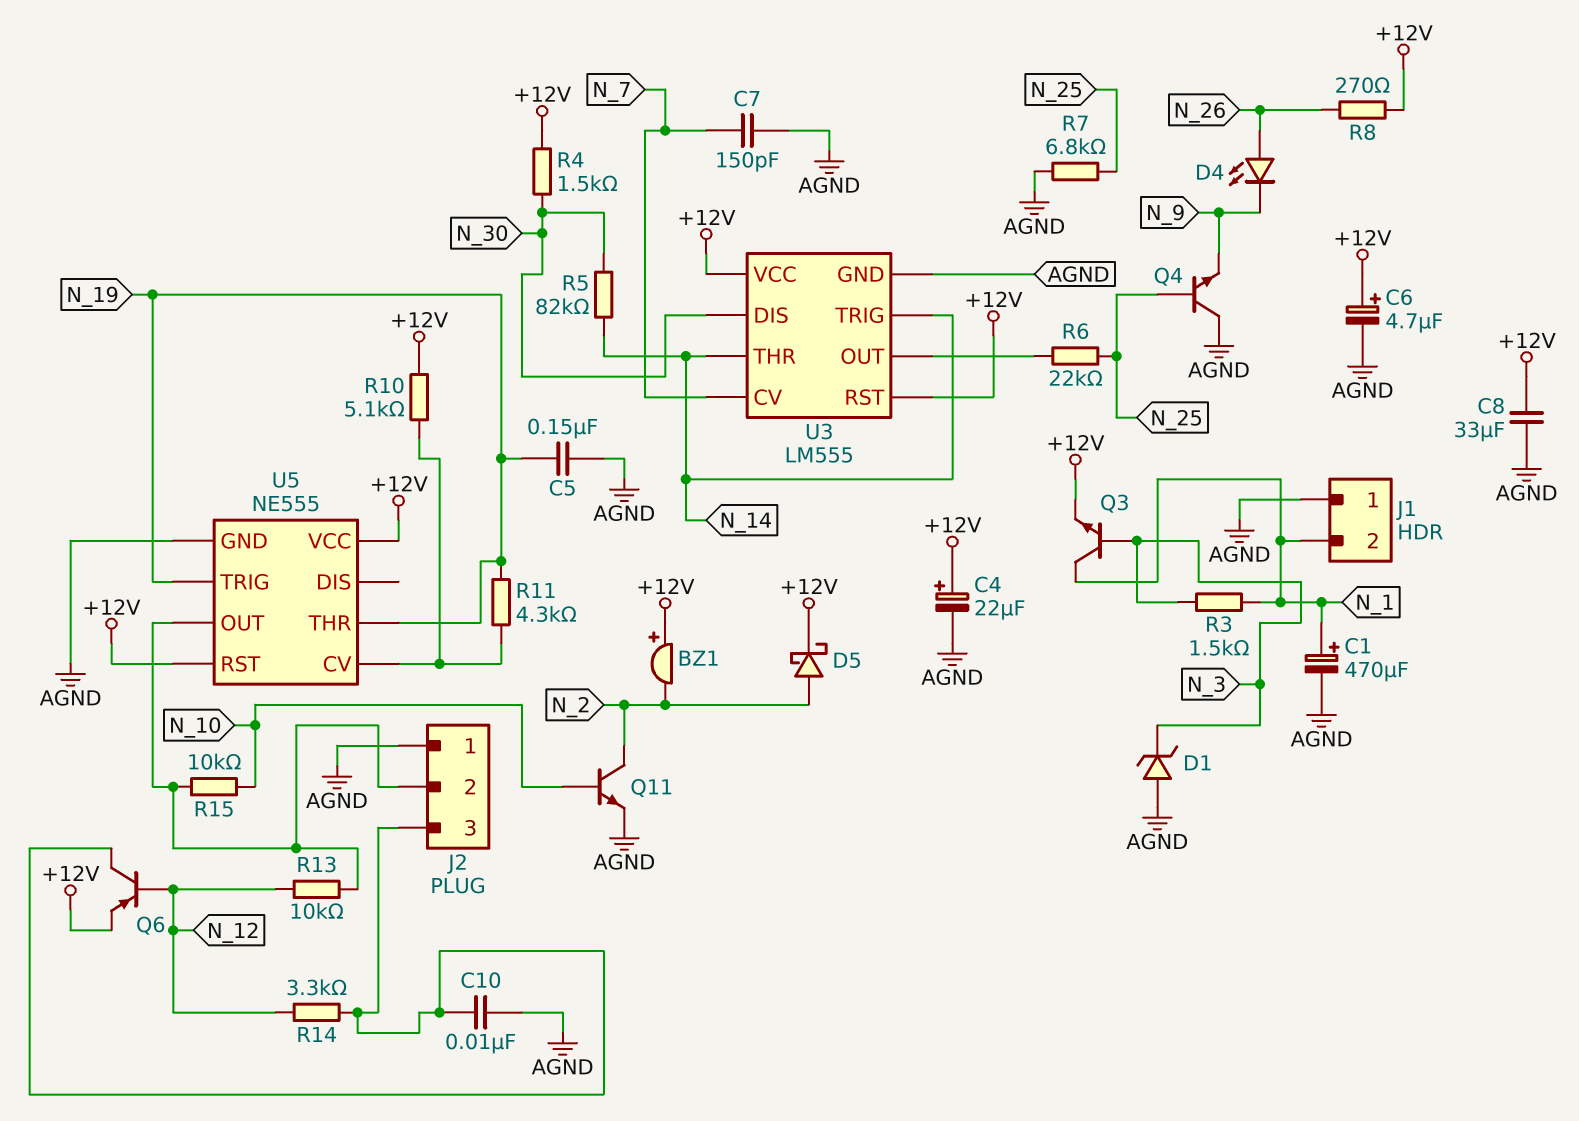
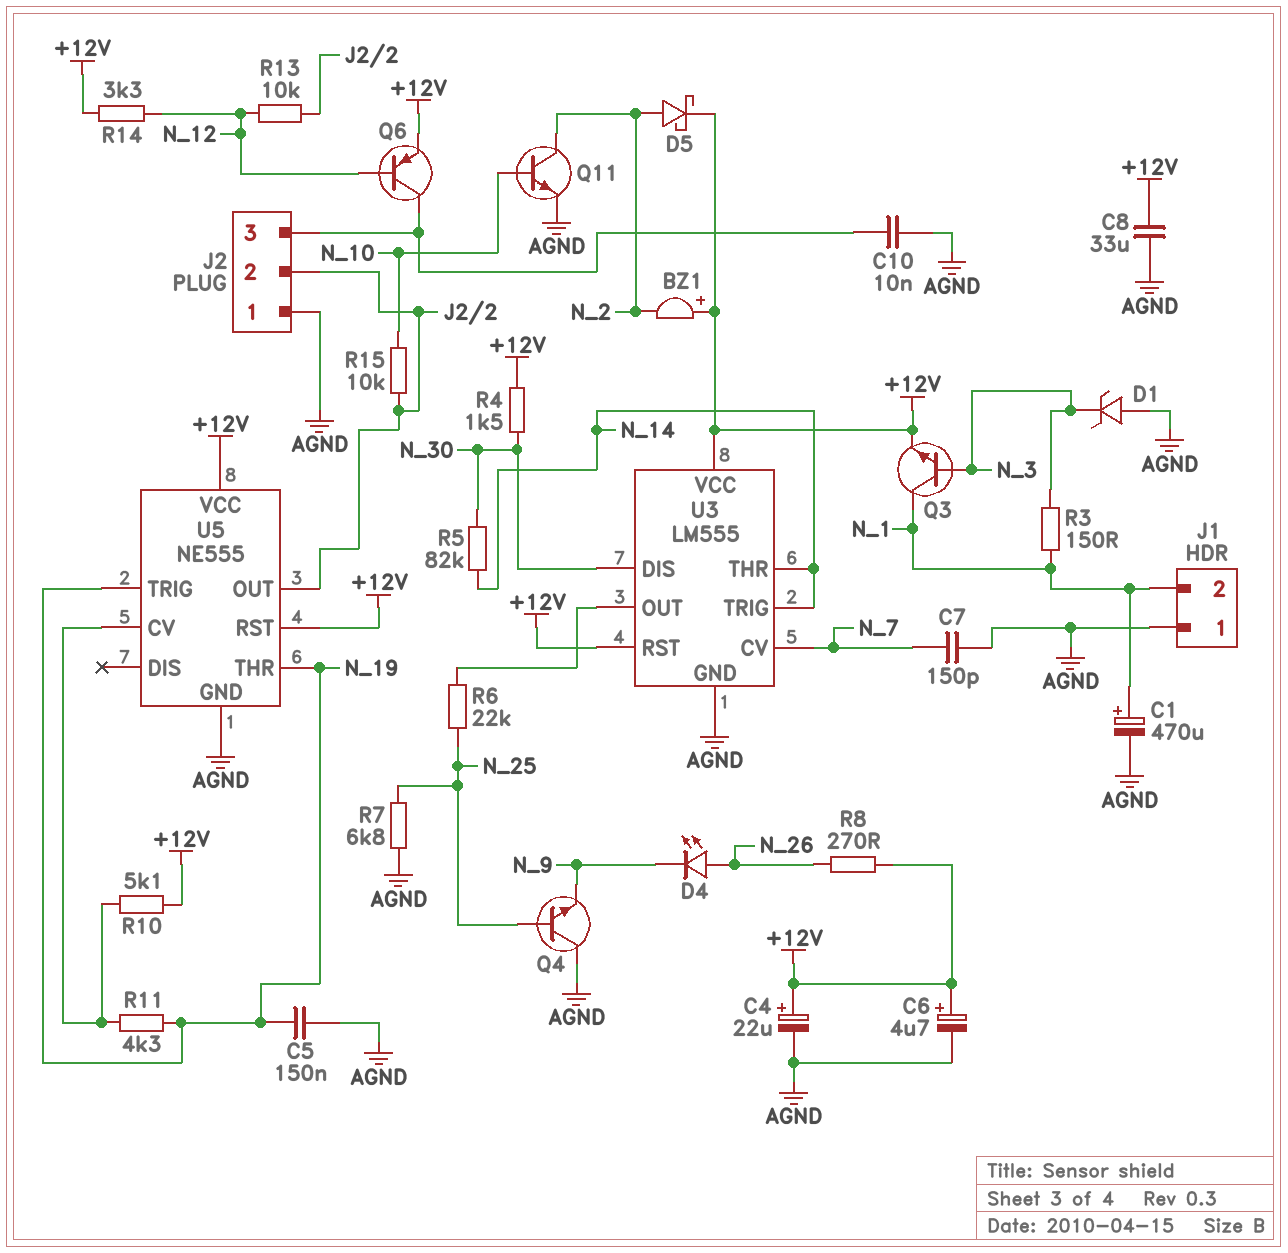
R3: 1.5k (N_1, N_3) -> 150 (N_1, N_3)
R14: 3.3k (J2/3, N_12) -> 3.3k (+12V, N_12)

